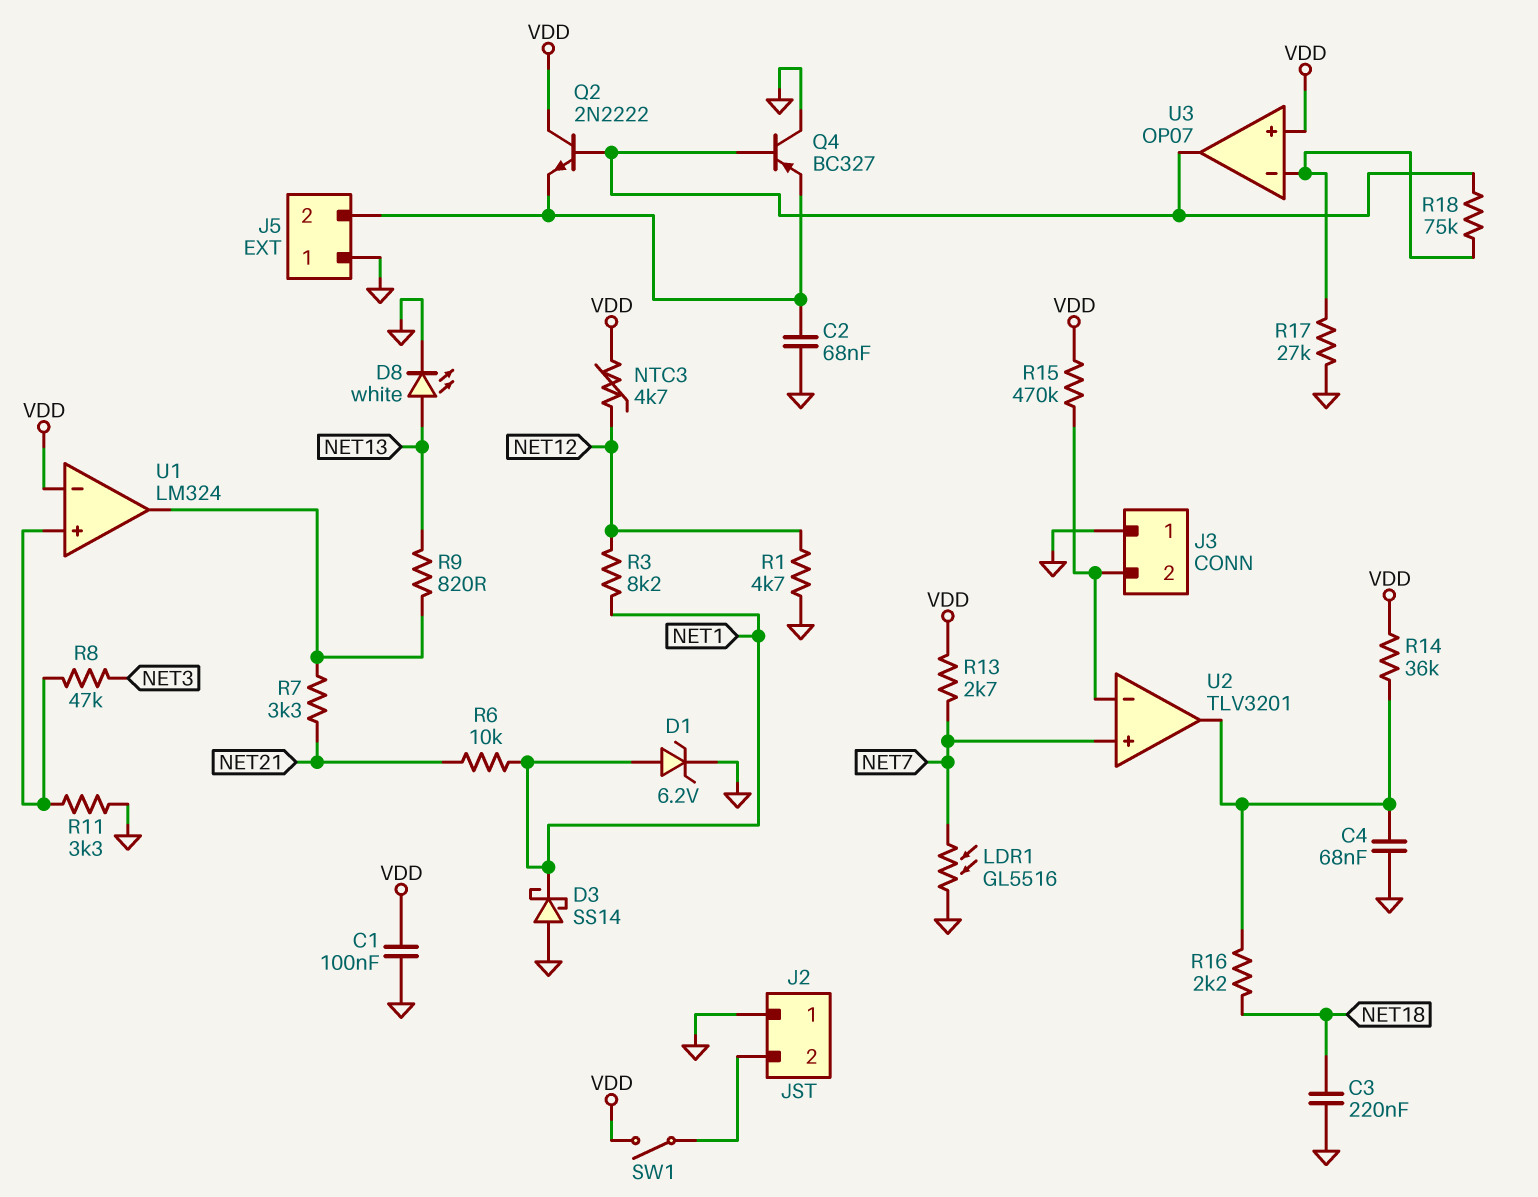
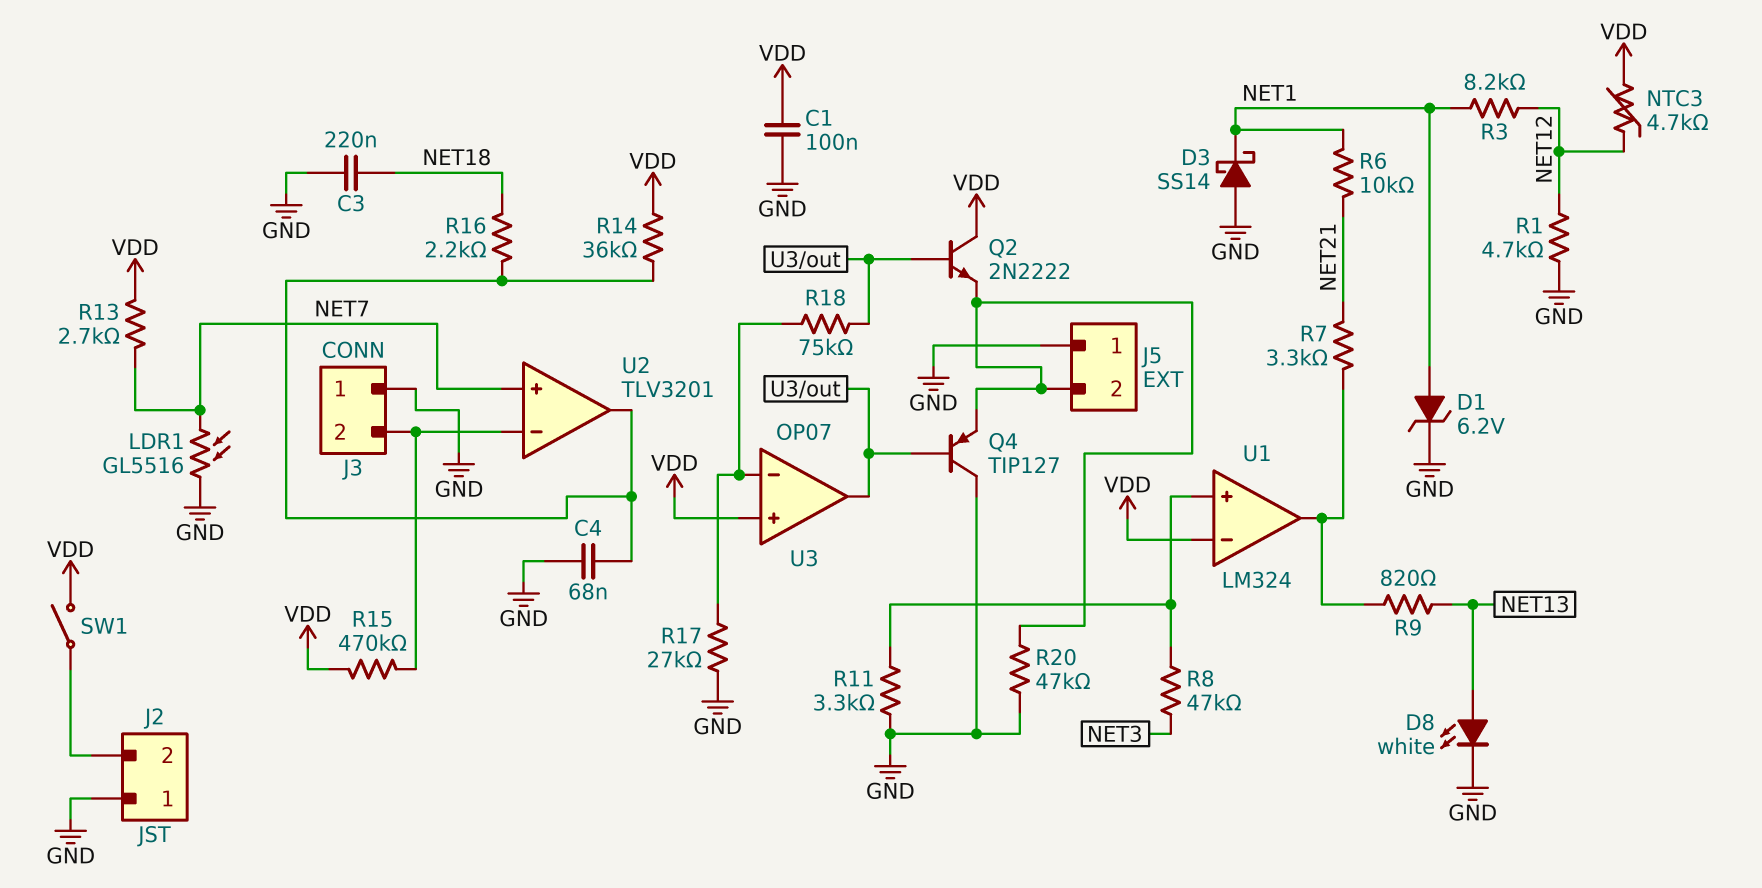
C2: 68nF (GND, J5/2) -> none
Q4: PNP BC327 (B U3/out, C GND, E J5/2) -> PNP TIP127 (B U3/out, C GND, E J5/2)
R20: none -> 47k (GND, J5/2)

